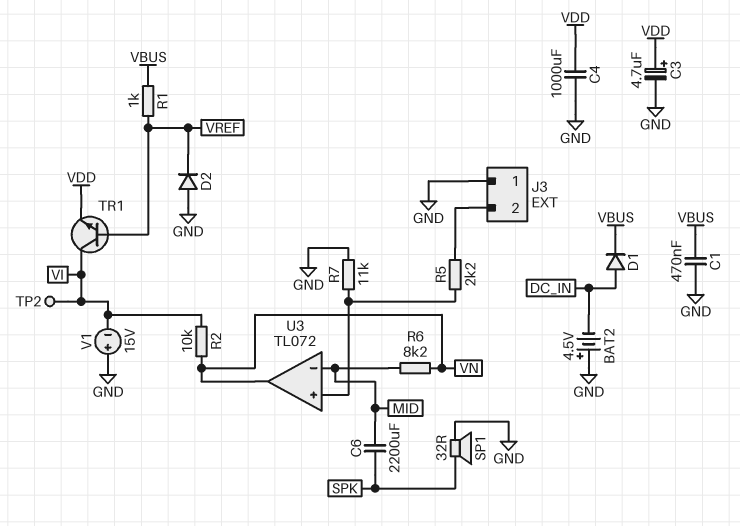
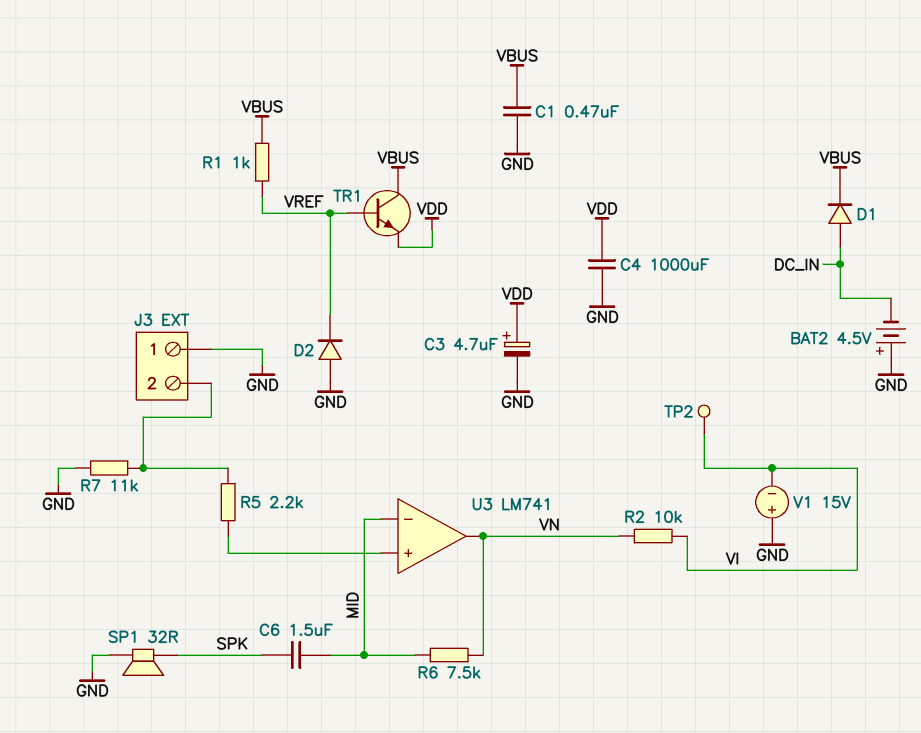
C6: 2200uF (MID, SPK) -> 1.5uF (MID, SPK)
R6: 8.2k (MID, VN) -> 7.5k (MID, VN)
R7: 11k (GND, U3/in+) -> 11k (GND, J3/2)
TR1: NPN (B VREF, C VI, E VDD) -> NPN (B VREF, C VBUS, E VDD)
U3: TL072 -> LM741

